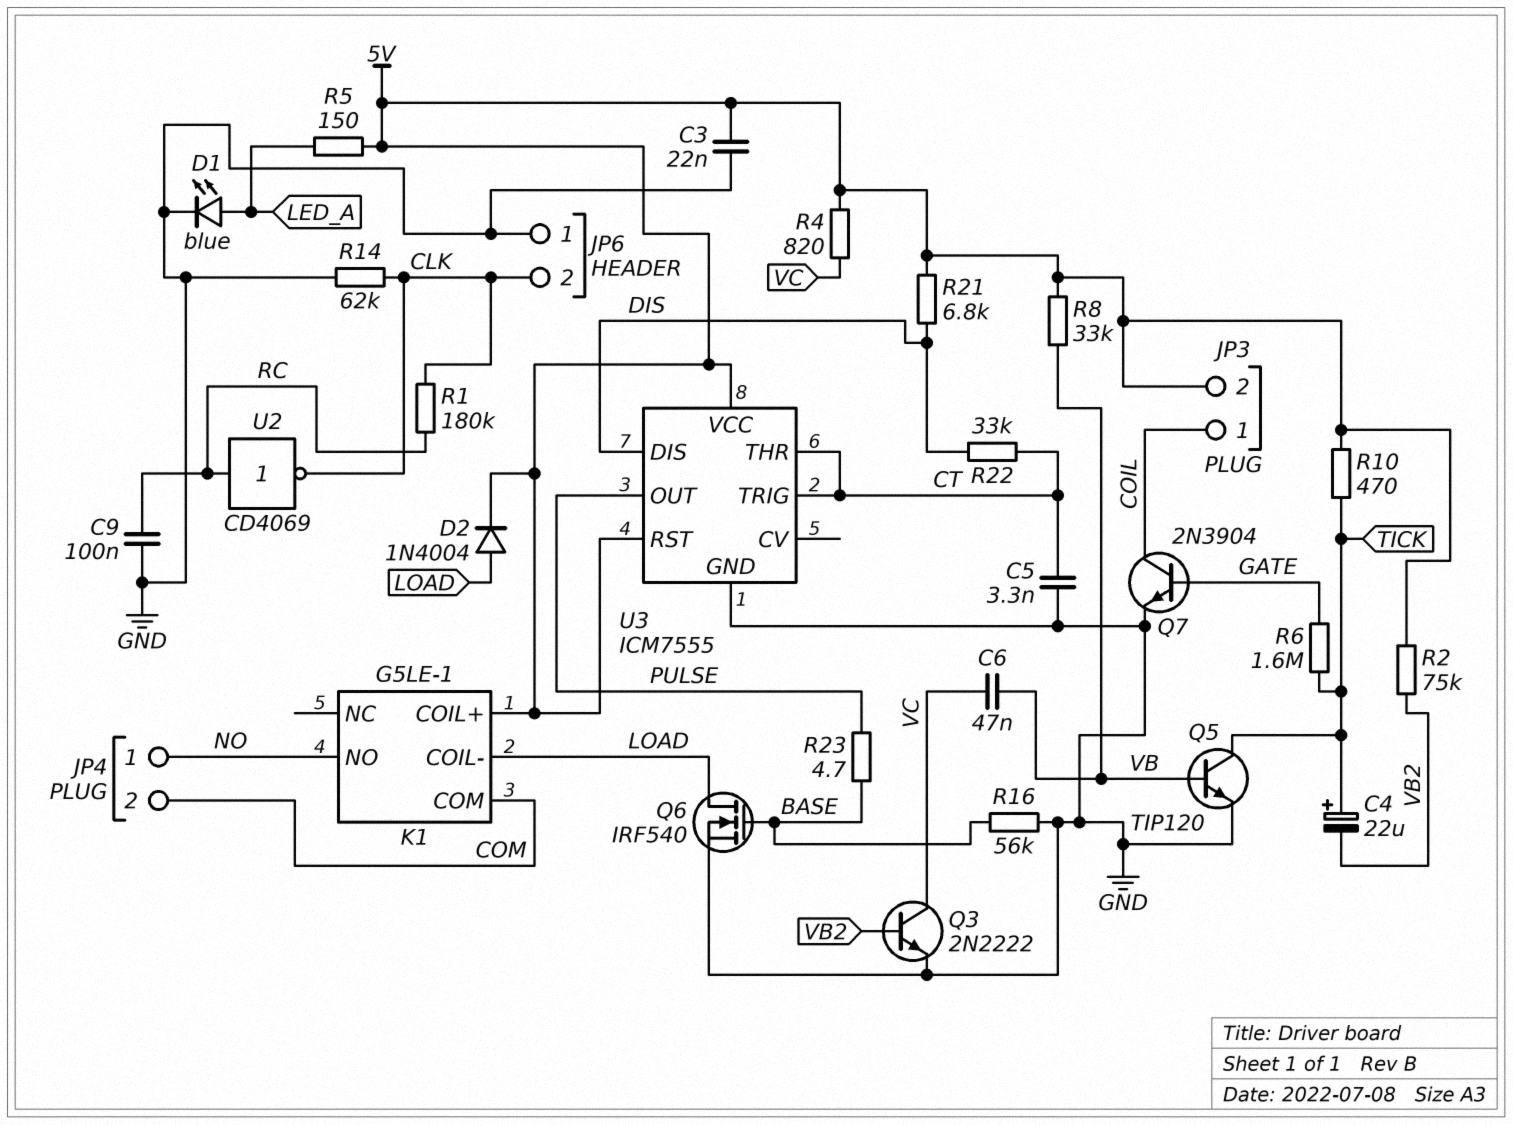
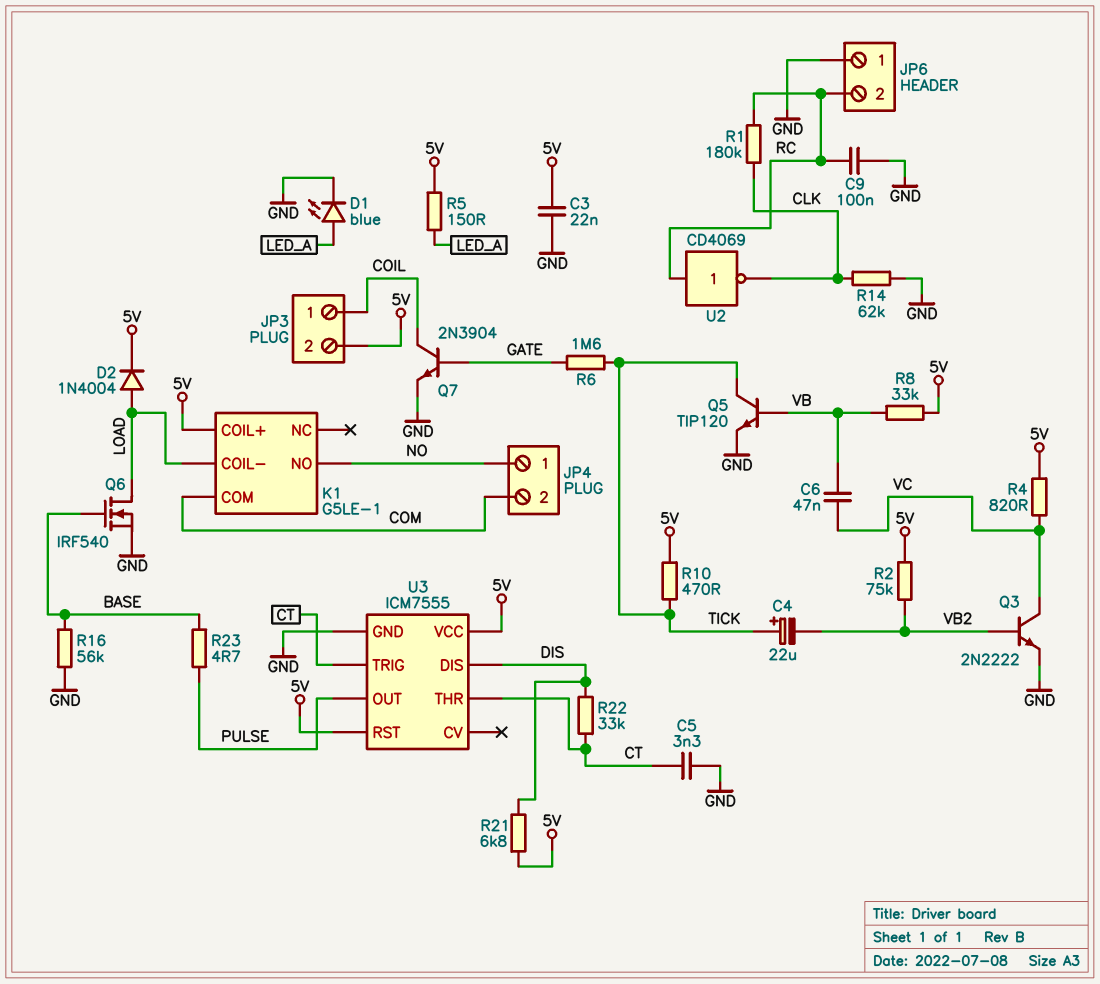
JP6 pin 2: CLK -> RC

